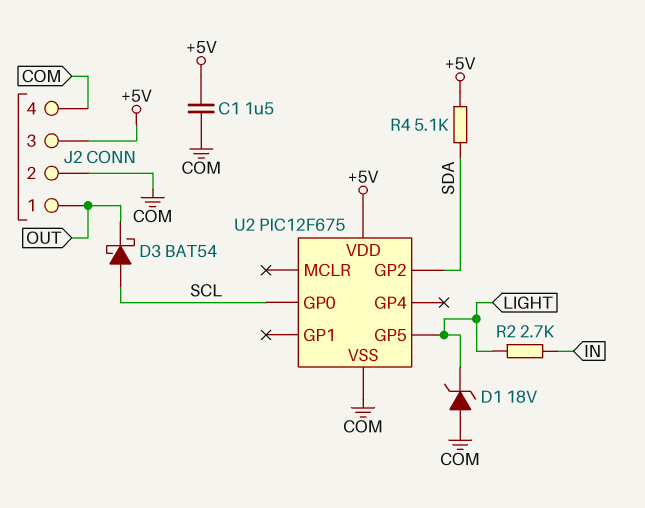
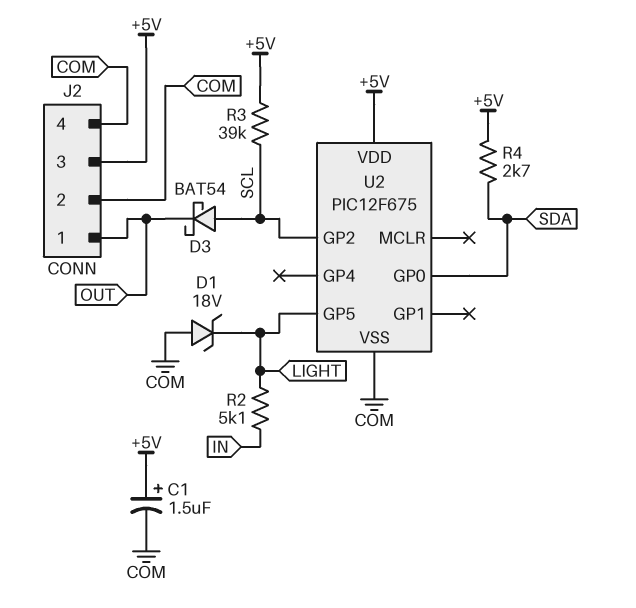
C1: 1.5uF (+5V, COM) -> 1.5uF (plus +5V, minus COM)
R2: 2.7k (IN, LIGHT) -> 5.1k (IN, LIGHT)
R3: none -> 39k (+5V, SCL)
R4: 5.1k (+5V, SDA) -> 2.7k (+5V, SDA)
U2 pin GP0: SCL -> SDA
U2 pin GP2: SDA -> SCL

